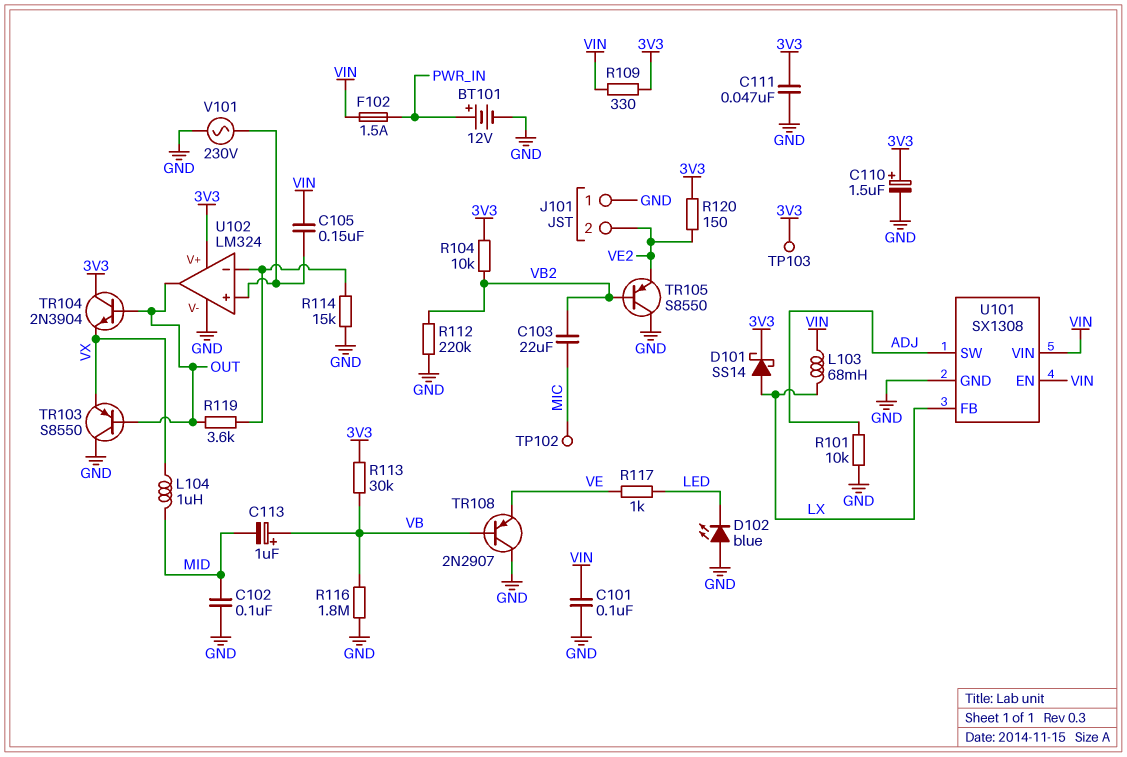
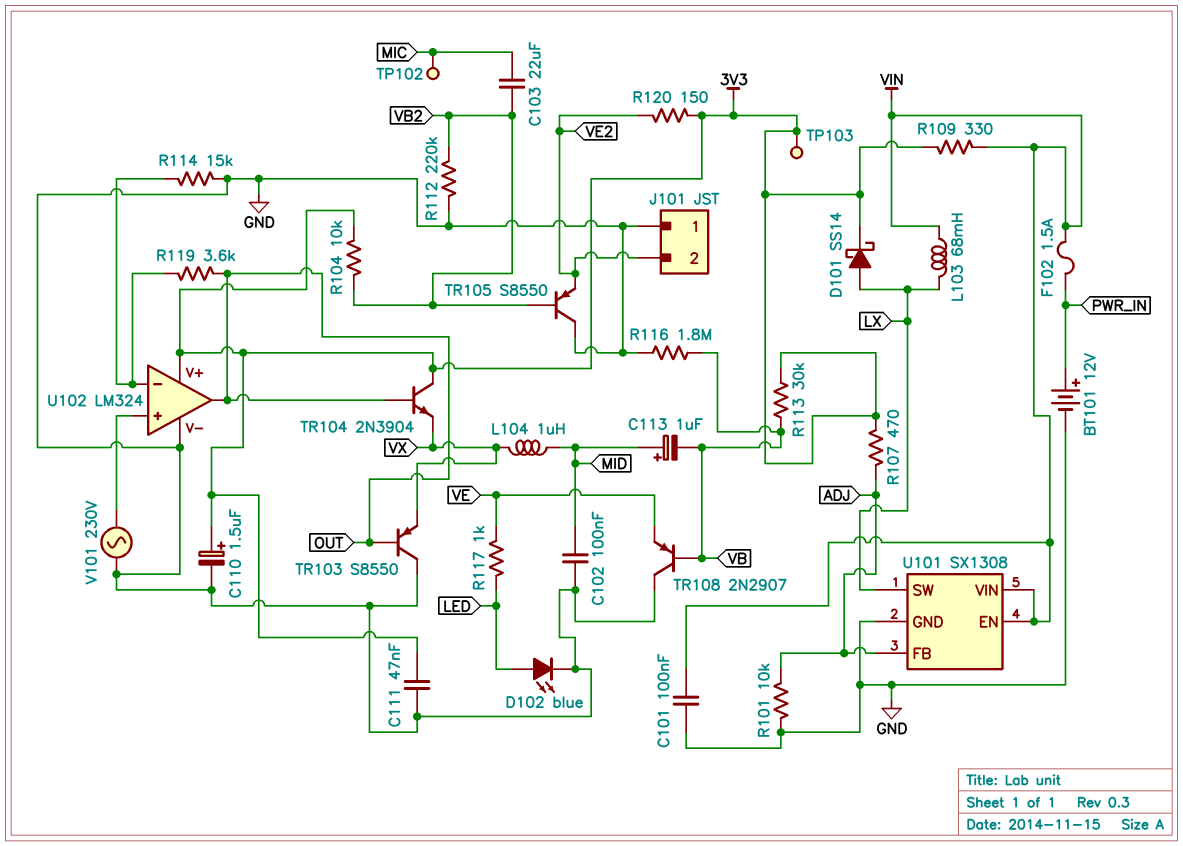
C105: 150nF (U102/in+, VIN) -> none
C113: 1uF (plus VB, minus MID) -> 1uF (plus MID, minus VB)
D102: LED blue (A GND, K LED) -> LED blue (A LED, K GND)
R107: none -> 470 (3V3, ADJ)
U101 pin FB: LX -> ADJ
U101 pin SW: ADJ -> LX

